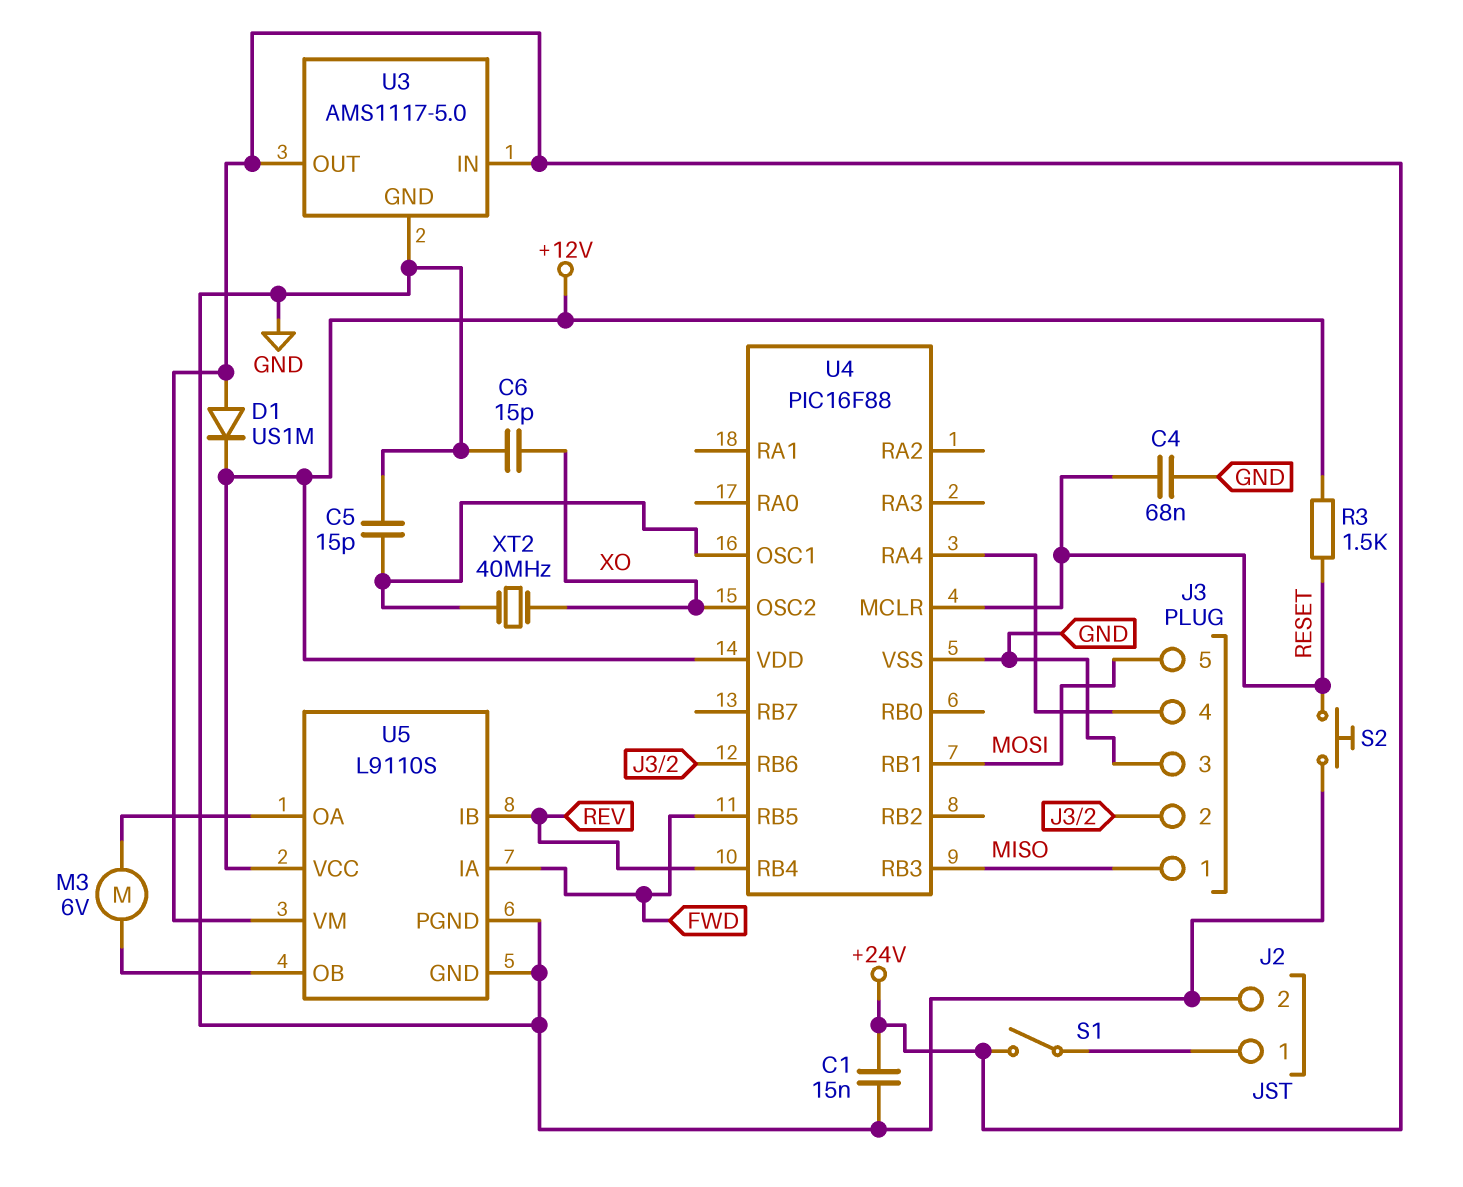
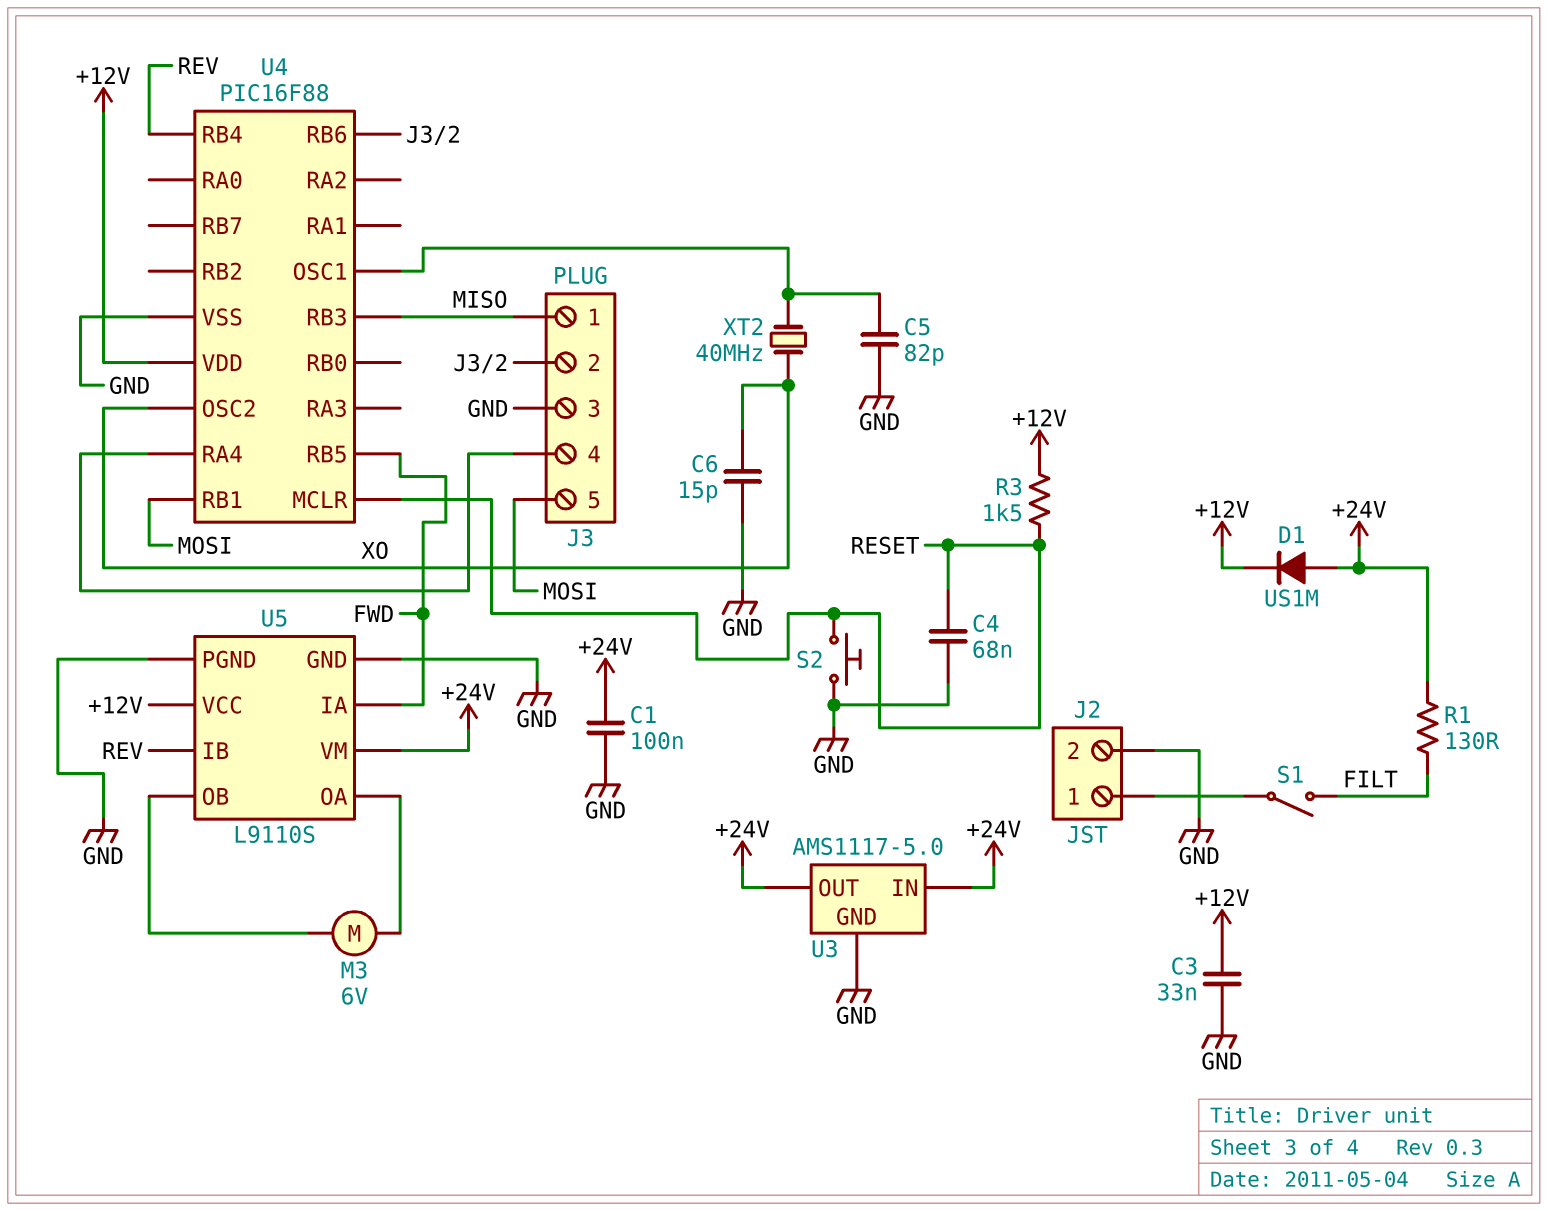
C1: 15nF (+24V, GND) -> 100nF (+24V, GND)
C3: none -> 33nF (+12V, GND)
C5: 15pF (GND, U4/OSC1) -> 82pF (GND, U4/OSC1)
R1: none -> 130 (+24V, FILT)
S1: switch (+24V, J2/1) -> switch (FILT, J2/1)

